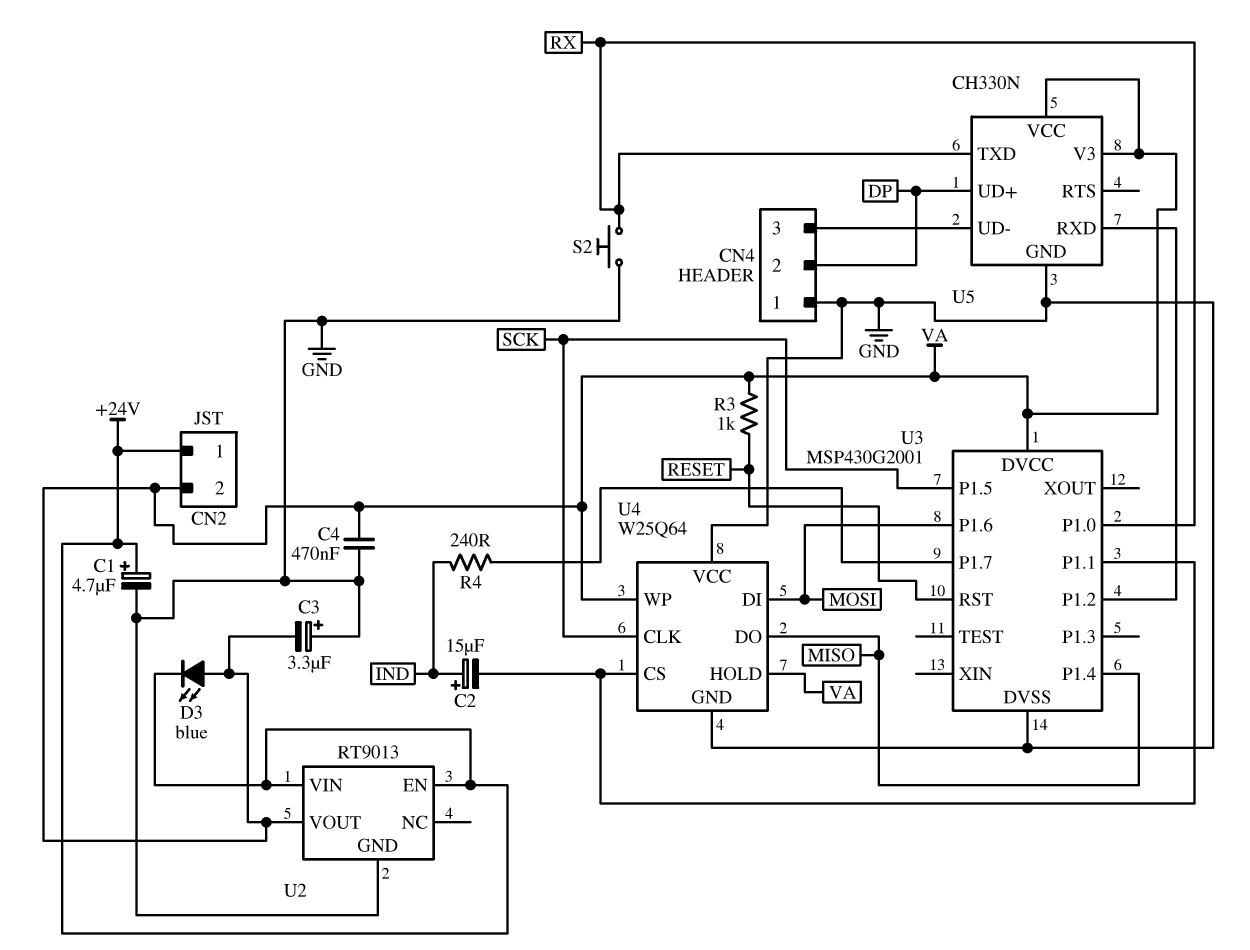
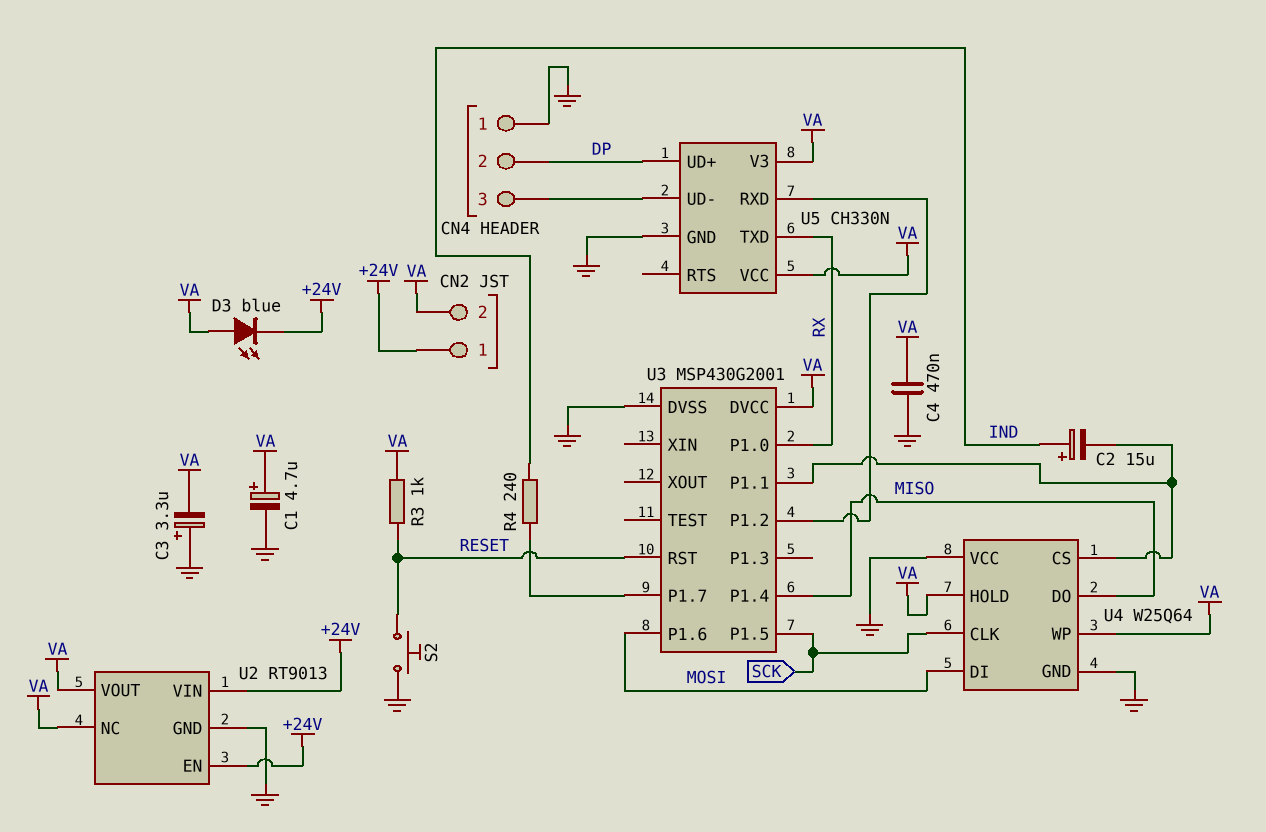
C1: 4.7uF (plus +24V, minus GND) -> 4.7uF (plus VA, minus GND)
S2: button (GND, RX) -> button (GND, RESET)
U2 pin NC: none -> VA

